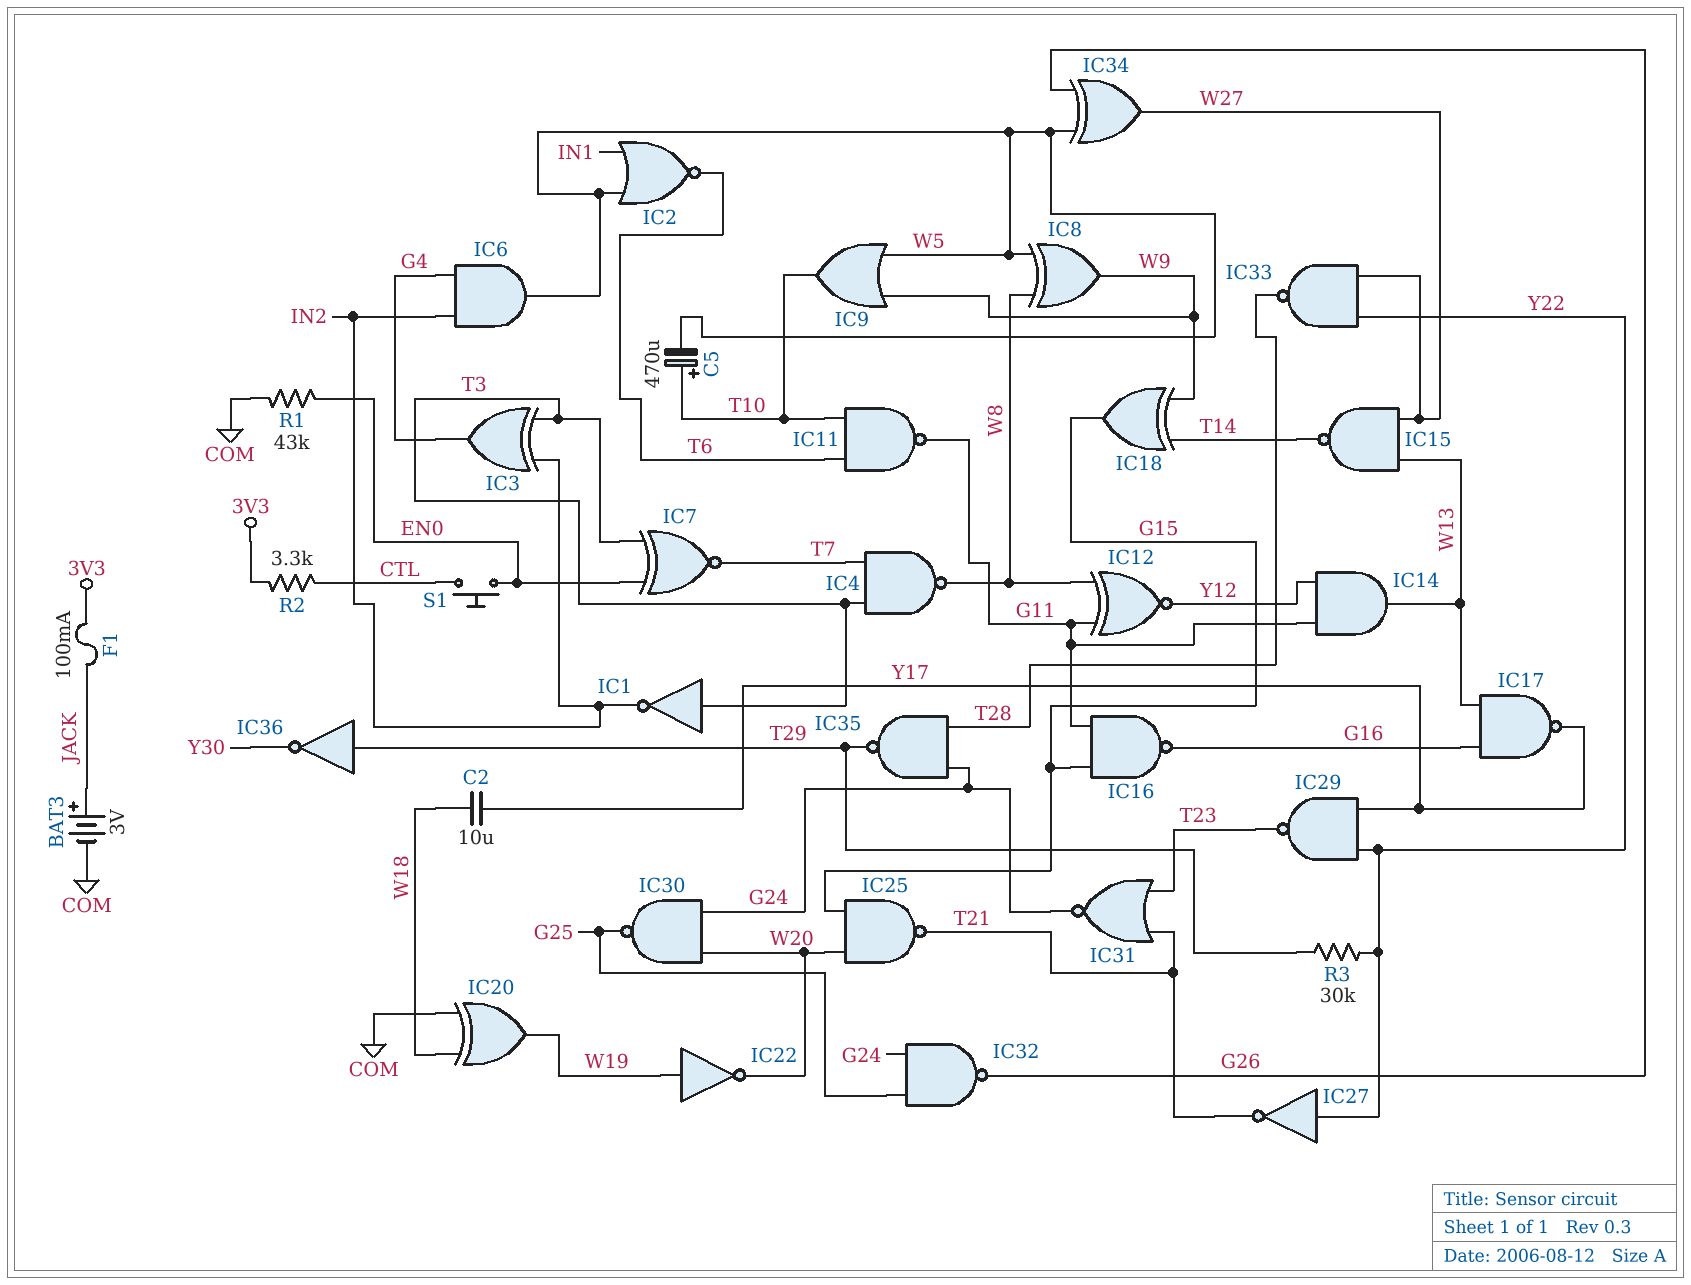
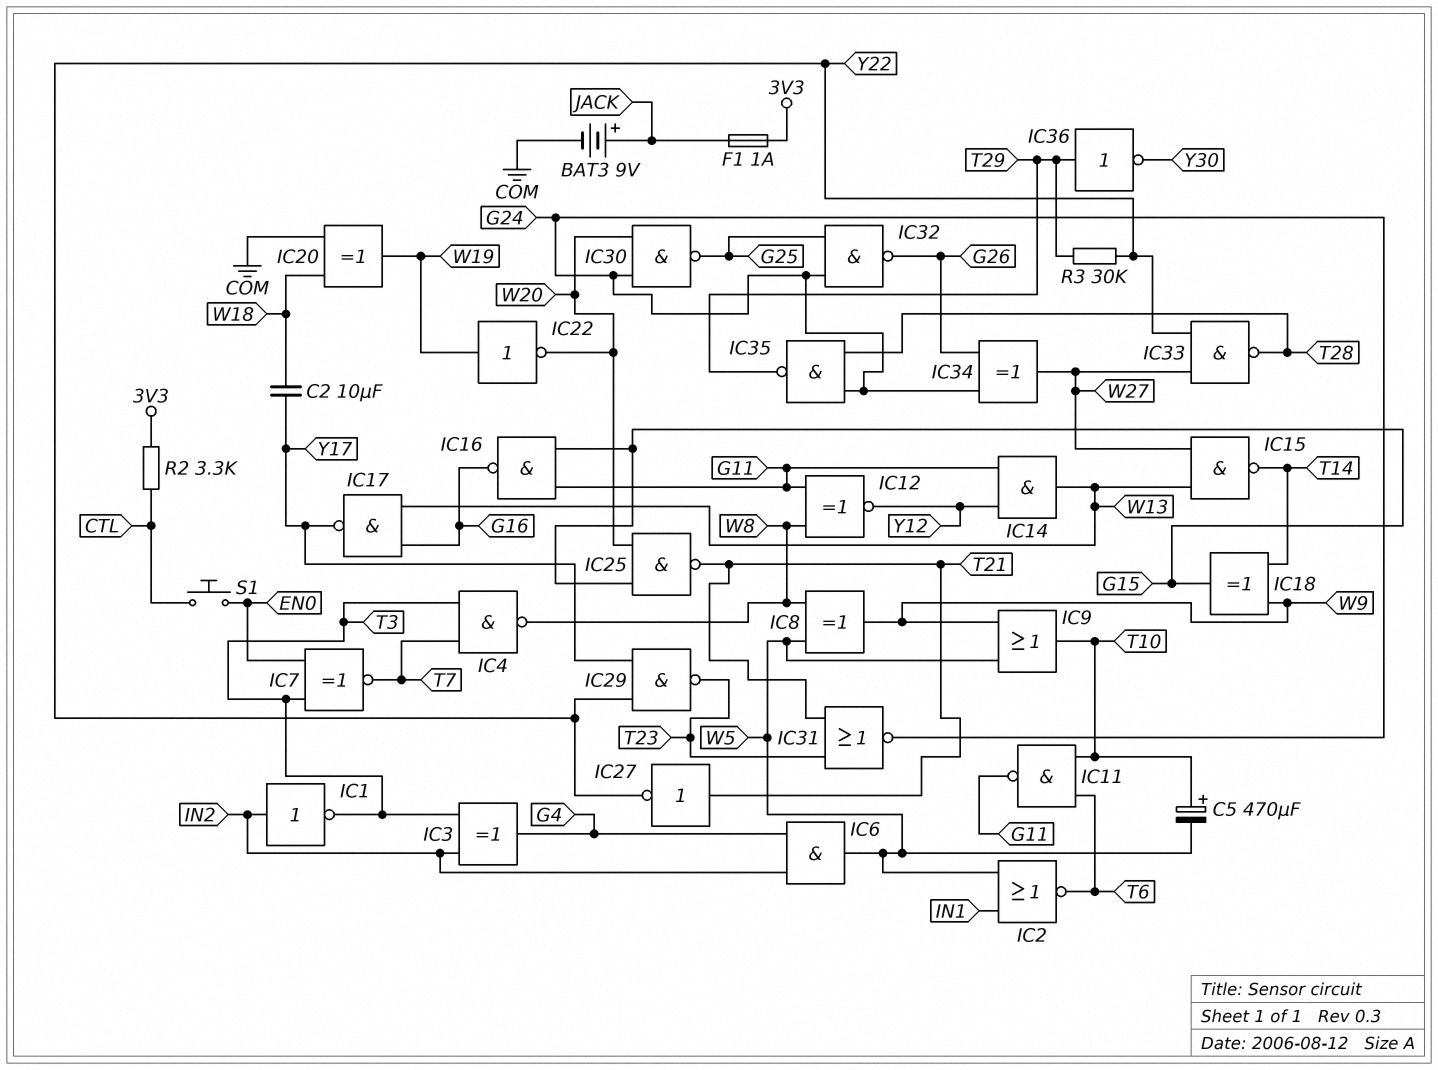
BAT3: 3V (plus JACK, minus COM) -> 9V (plus JACK, minus COM)
F1: 100mA (3V3, JACK) -> 1A (3V3, JACK)
IC1: NOT (in T3, out IN2) -> NOT (in IN2, out T3)
IC27: NOT (in Y22, out T21) -> NOT (in T21, out Y22)
IC34: XOR (in G26, in W5, out W27) -> XOR (in G24, in G26, out W27)
R1: 43k (COM, EN0) -> none

